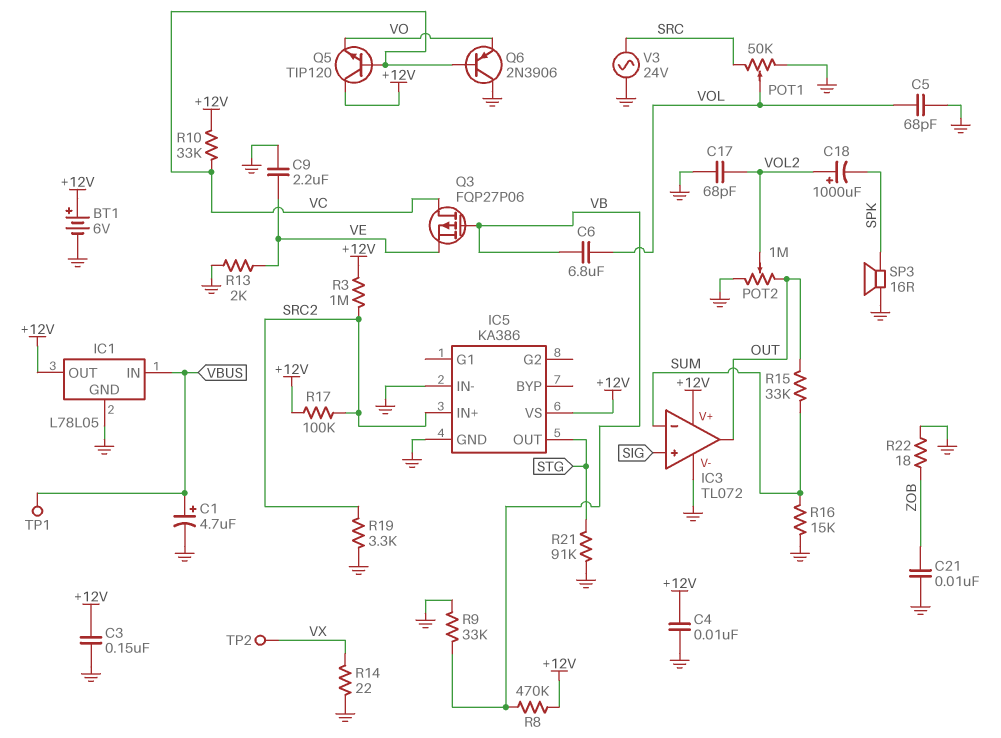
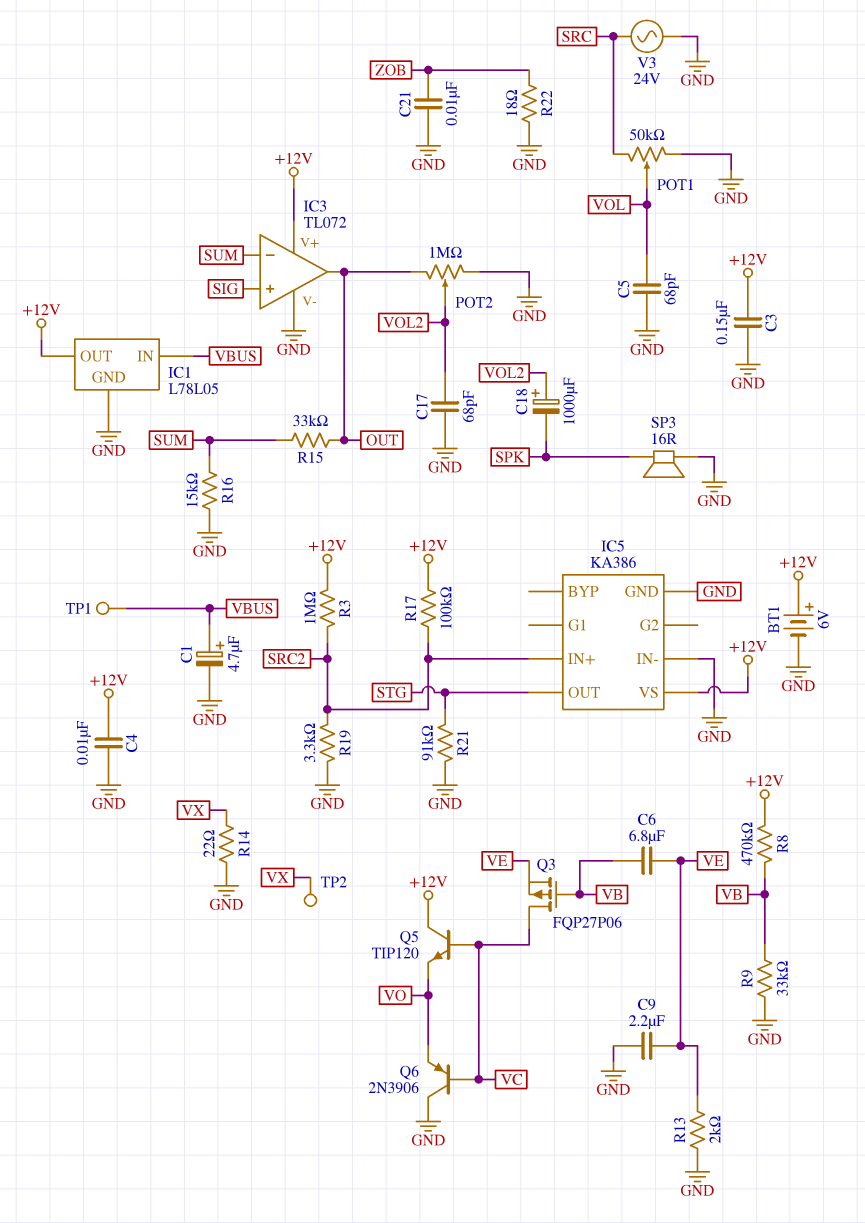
C6: 6.8uF (VB, VOL) -> 6.8uF (VB, VE)
R10: 33k (+12V, VC) -> none

